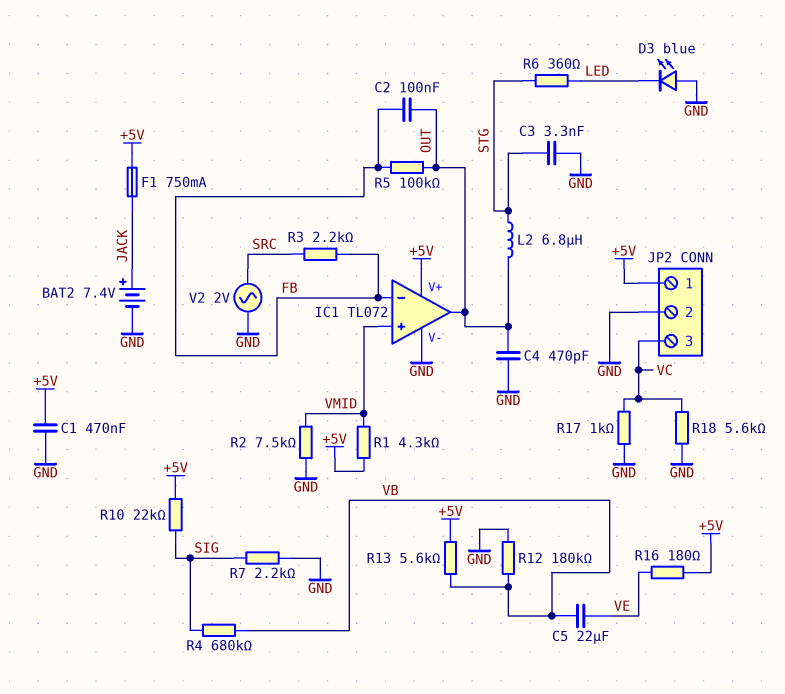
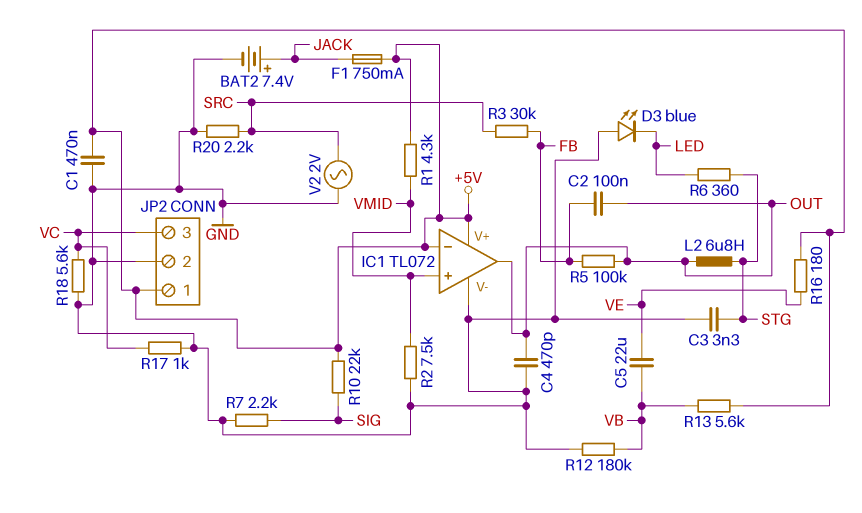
IC1 pin in-: FB -> +5V
R3: 2.2k (FB, SRC) -> 30k (FB, SRC)
R4: 680k (SIG, VB) -> none
R20: none -> 2.2k (GND, SRC)

